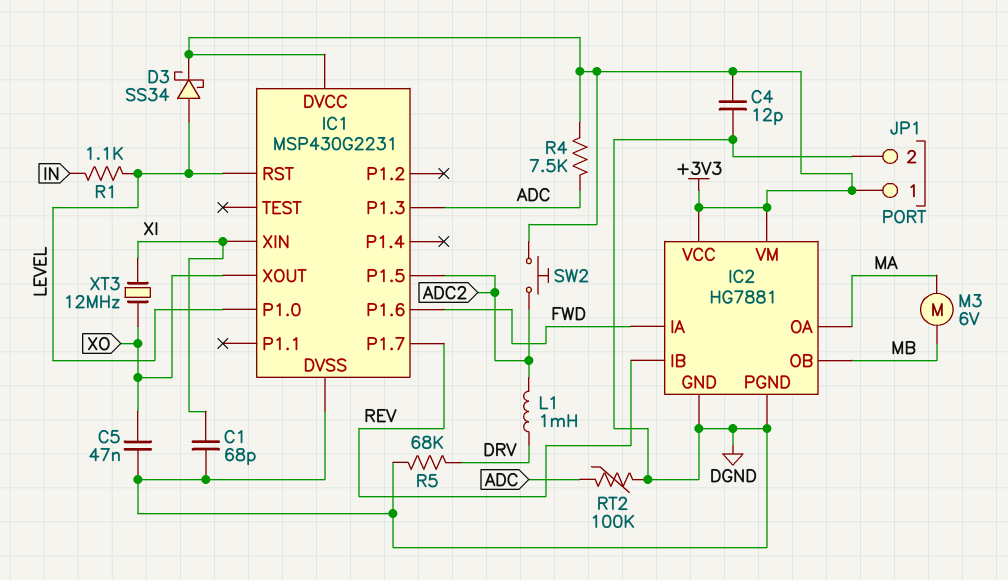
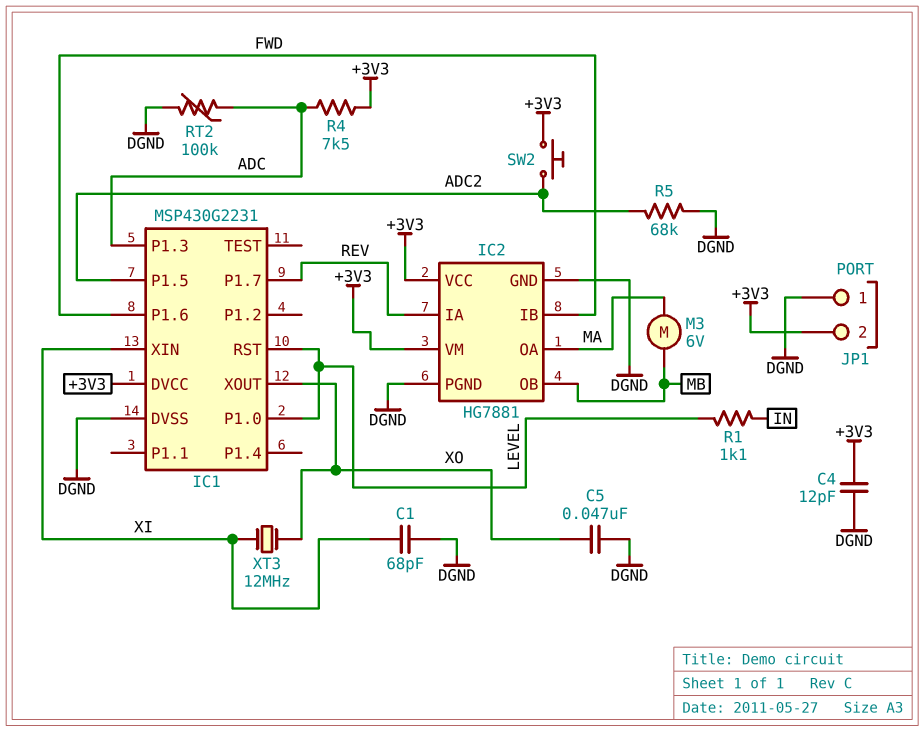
D3: schottky SS34 (A LEVEL, K +3V3) -> none
IC2 pin IA: FWD -> REV
IC2 pin IB: REV -> FWD
JP1 pin 1: +3V3 -> DGND
JP1 pin 2: DGND -> +3V3
L1: 1mH (ADC2, DRV) -> none
R5: 68k (DGND, DRV) -> 68k (ADC2, DGND)

